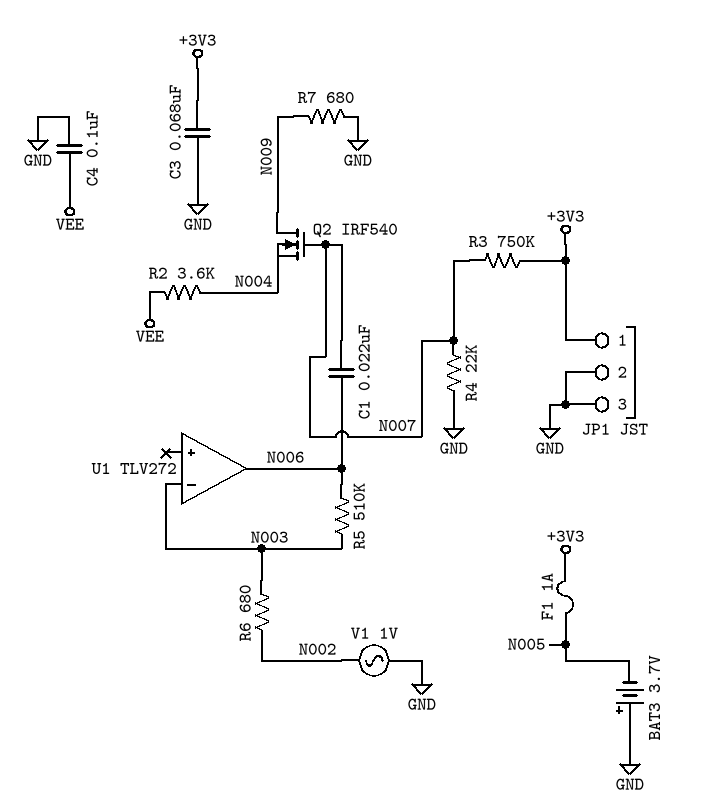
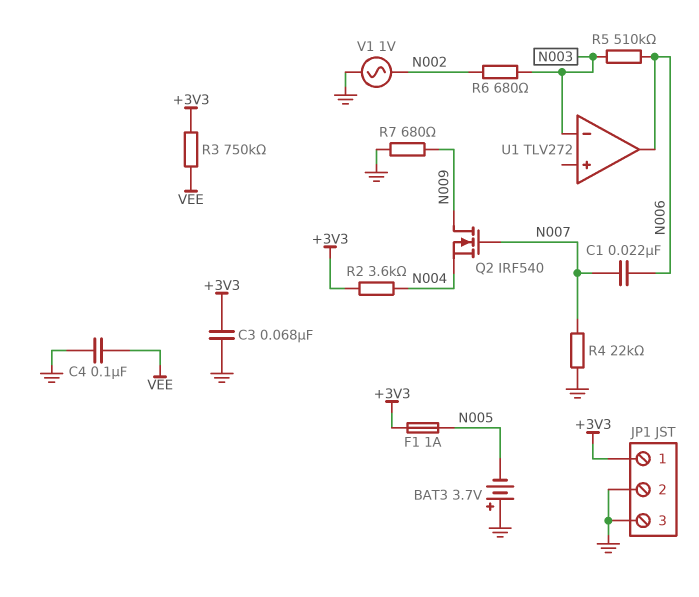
R2: 3.6k (N004, VEE) -> 3.6k (+3V3, N004)
R3: 750k (+3V3, N007) -> 750k (+3V3, VEE)

